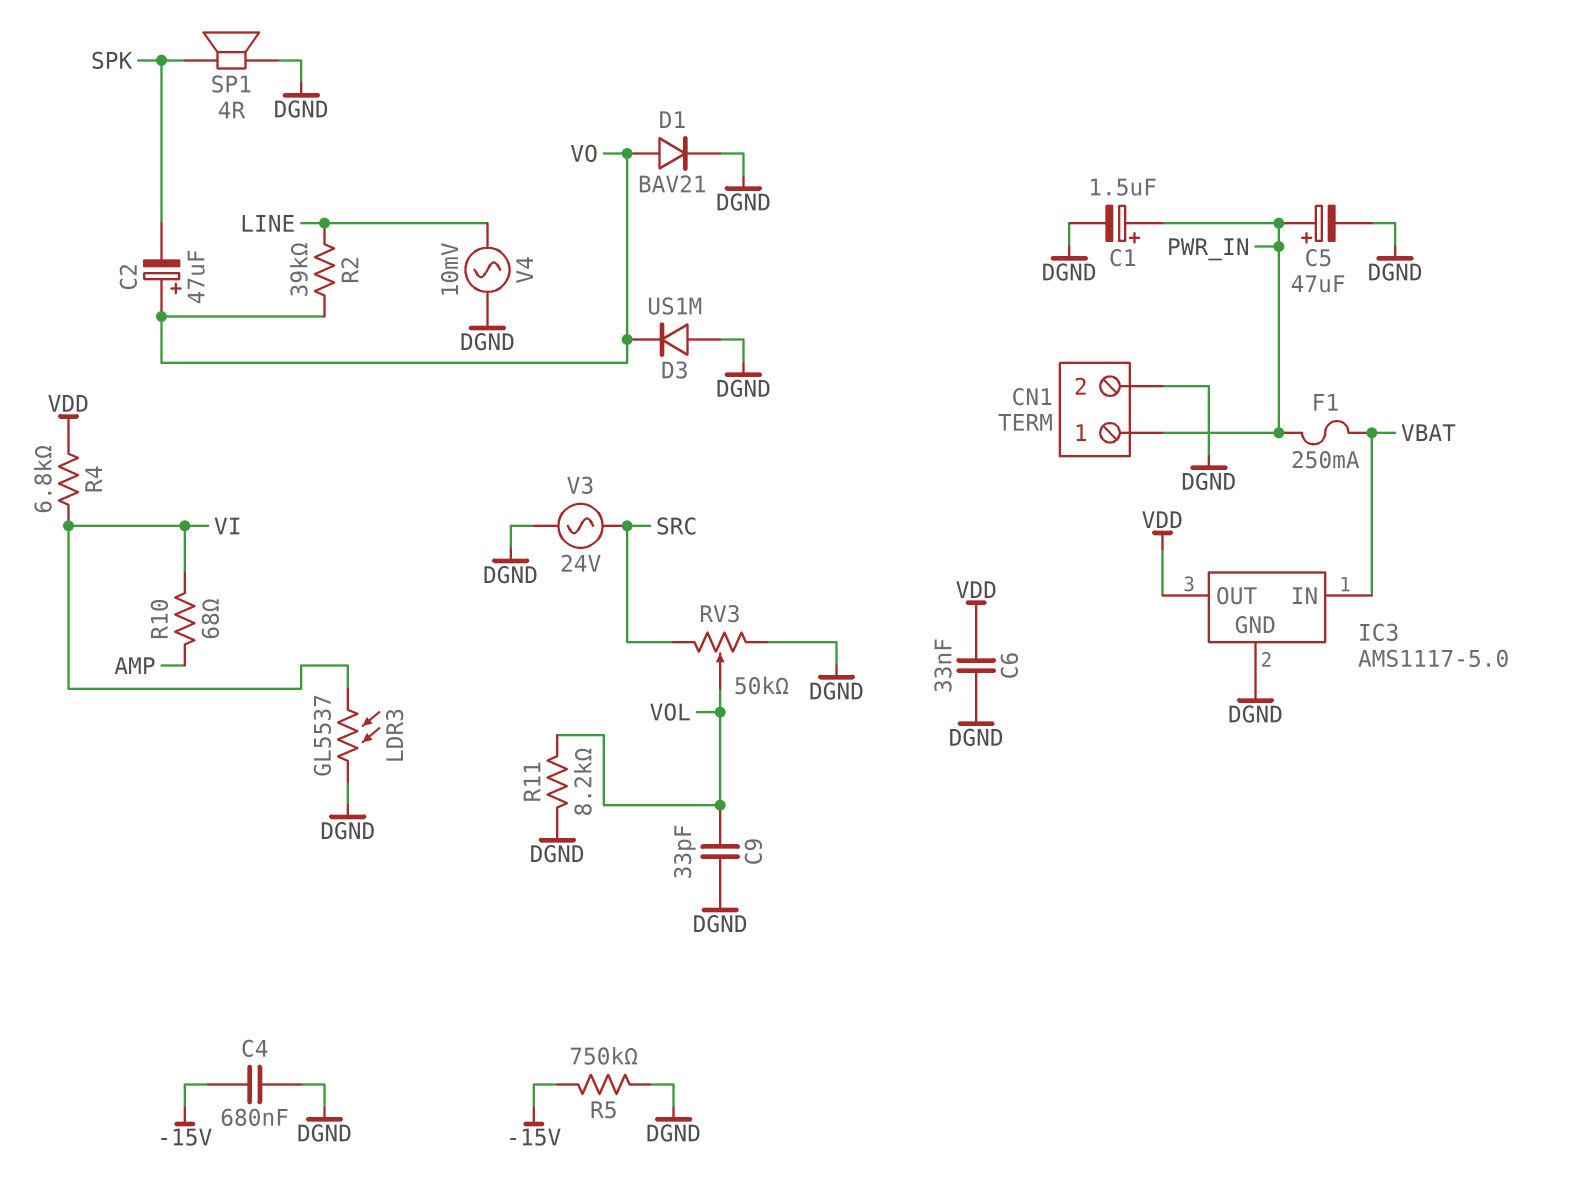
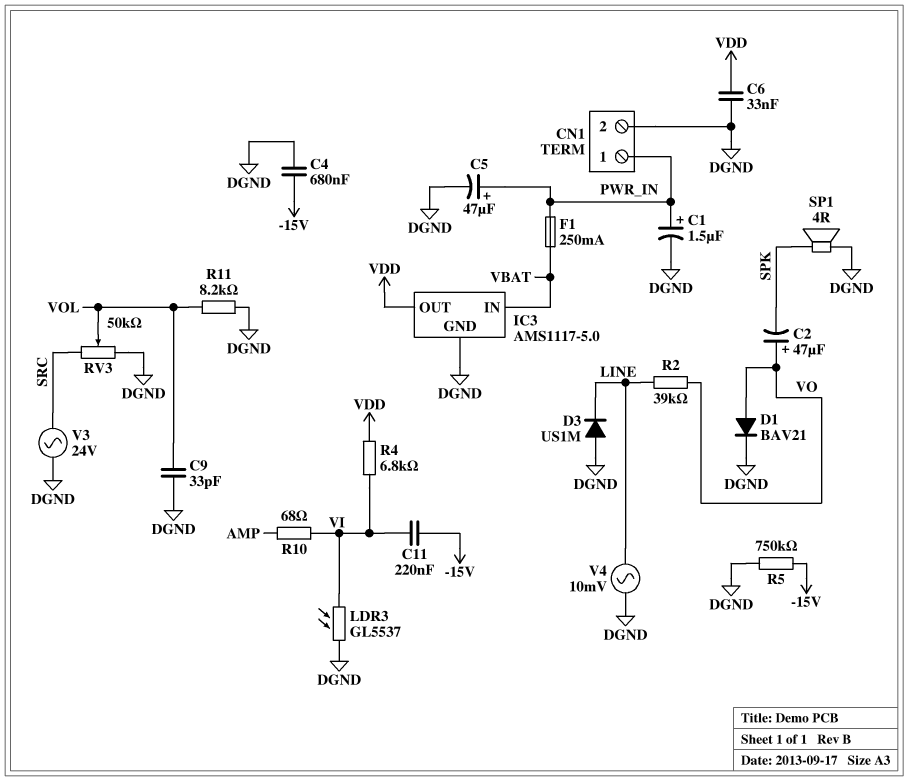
C11: none -> 220nF (-15V, VI)
D3: diode US1M (A DGND, K VO) -> diode US1M (A DGND, K LINE)

